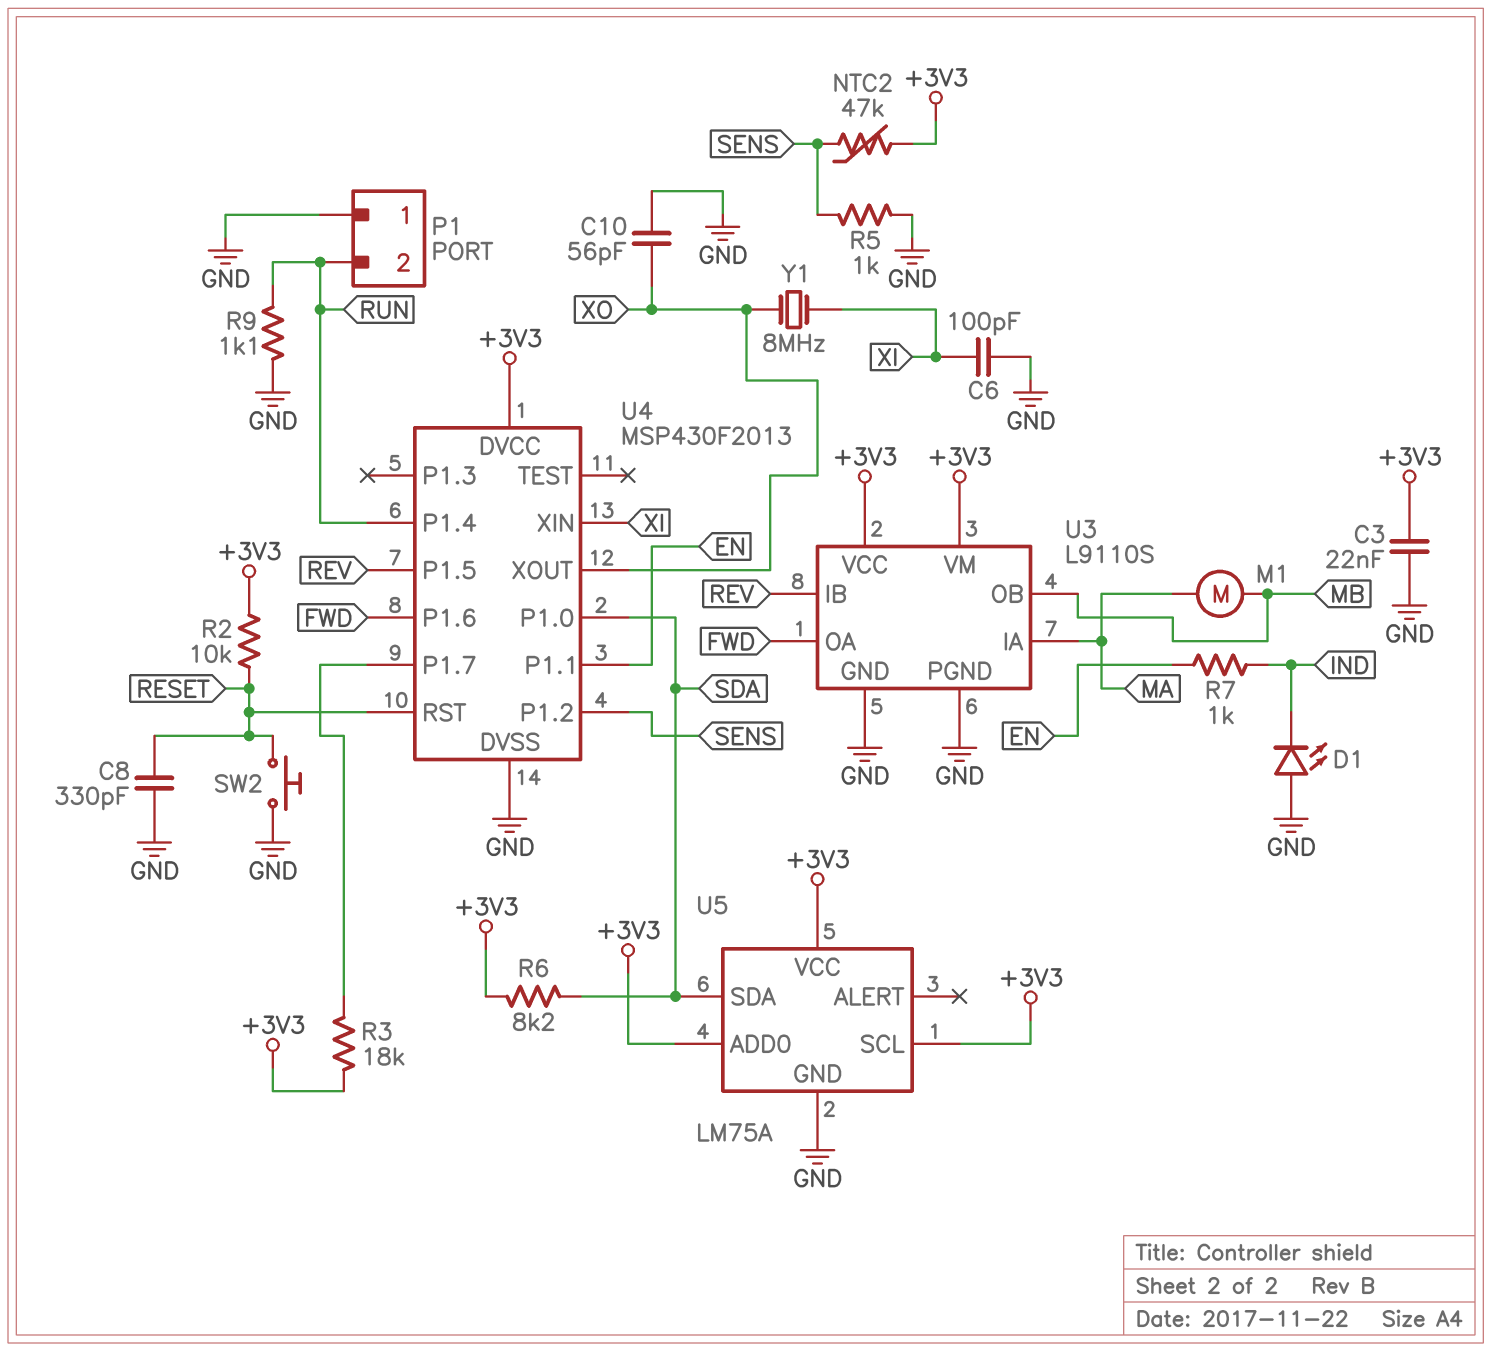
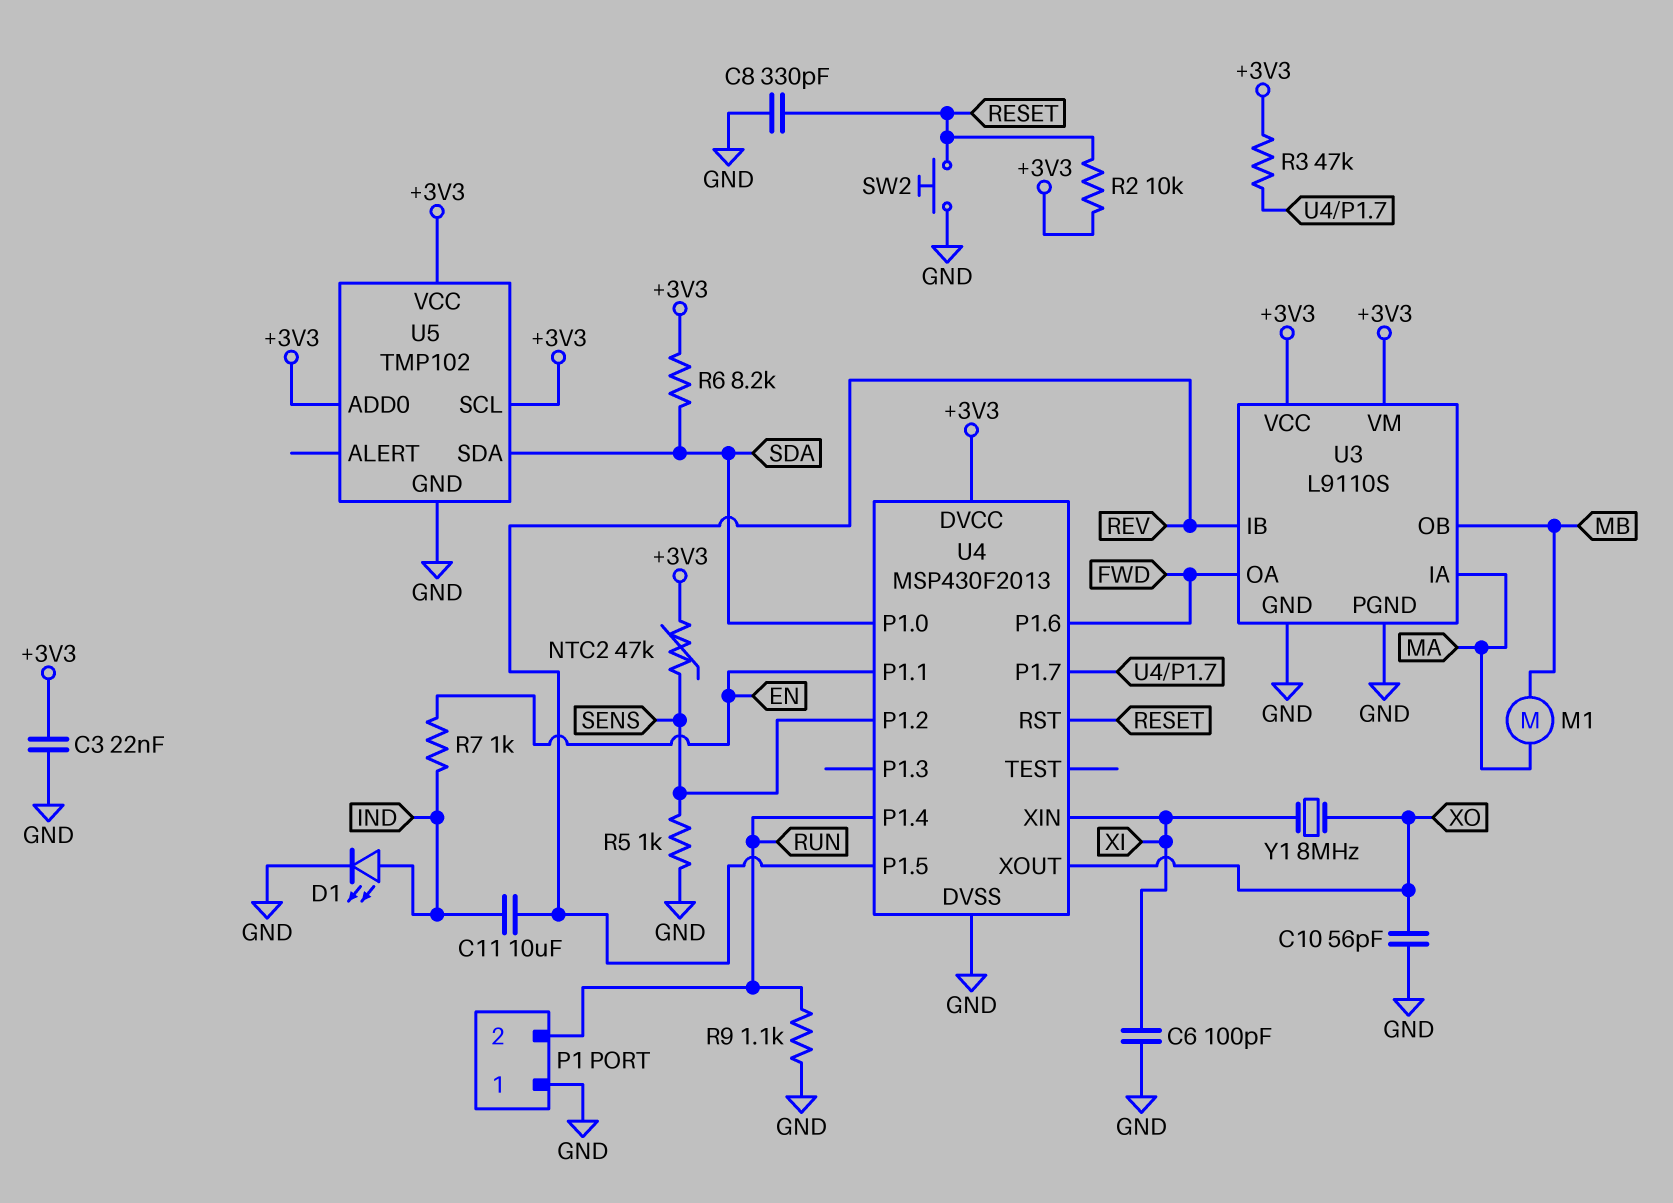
C11: none -> 10uF (IND, REV)
D1: LED (A GND, K IND) -> LED (A IND, K GND)
R3: 18k (+3V3, U4/P1.7) -> 47k (+3V3, U4/P1.7)
U5: LM75A -> TMP102

